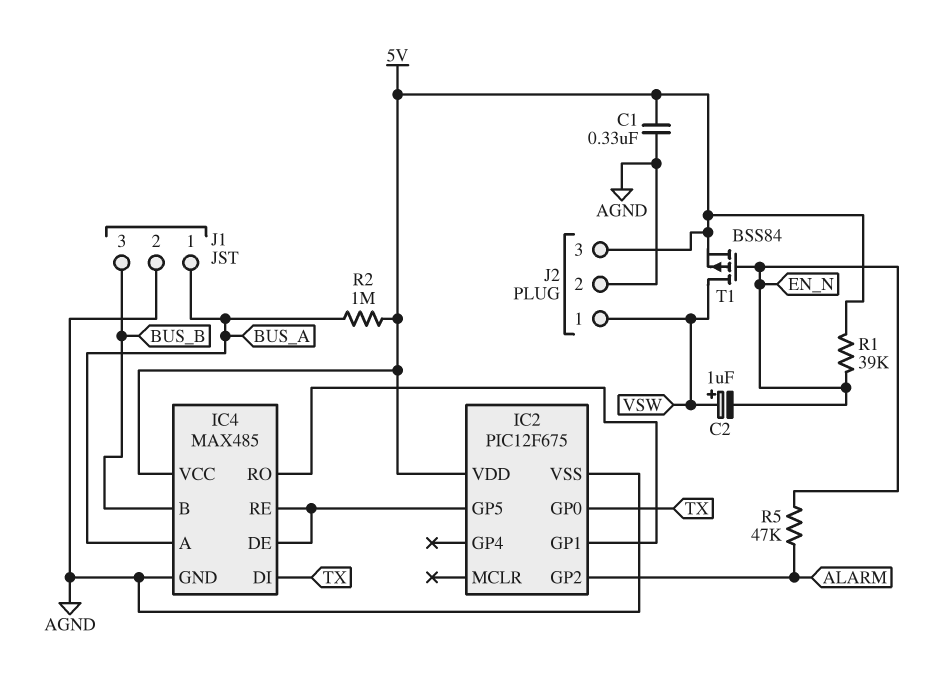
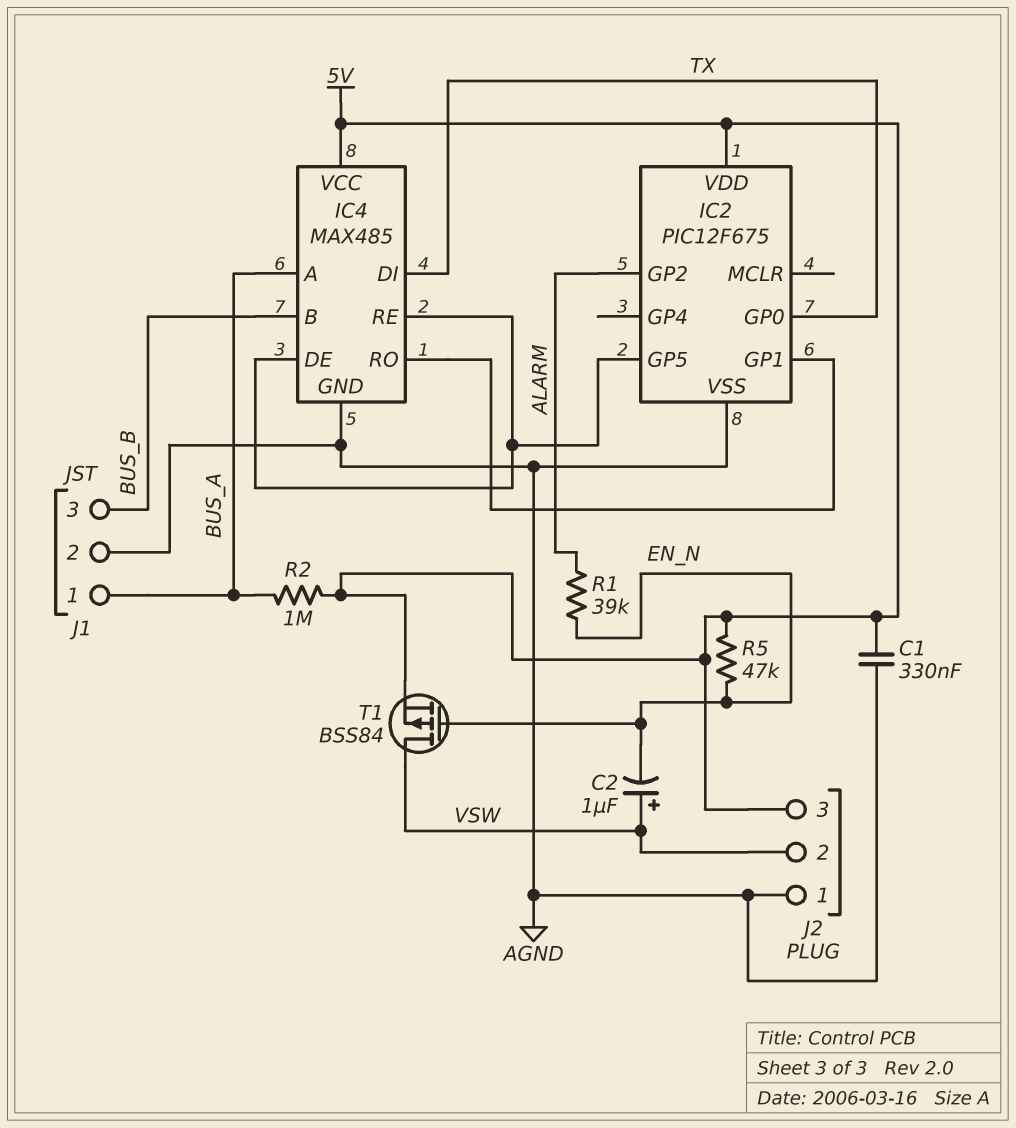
J2 pin 1: VSW -> AGND
J2 pin 2: AGND -> VSW
R1: 39k (5V, EN_N) -> 39k (ALARM, EN_N)
R5: 47k (ALARM, EN_N) -> 47k (5V, EN_N)

